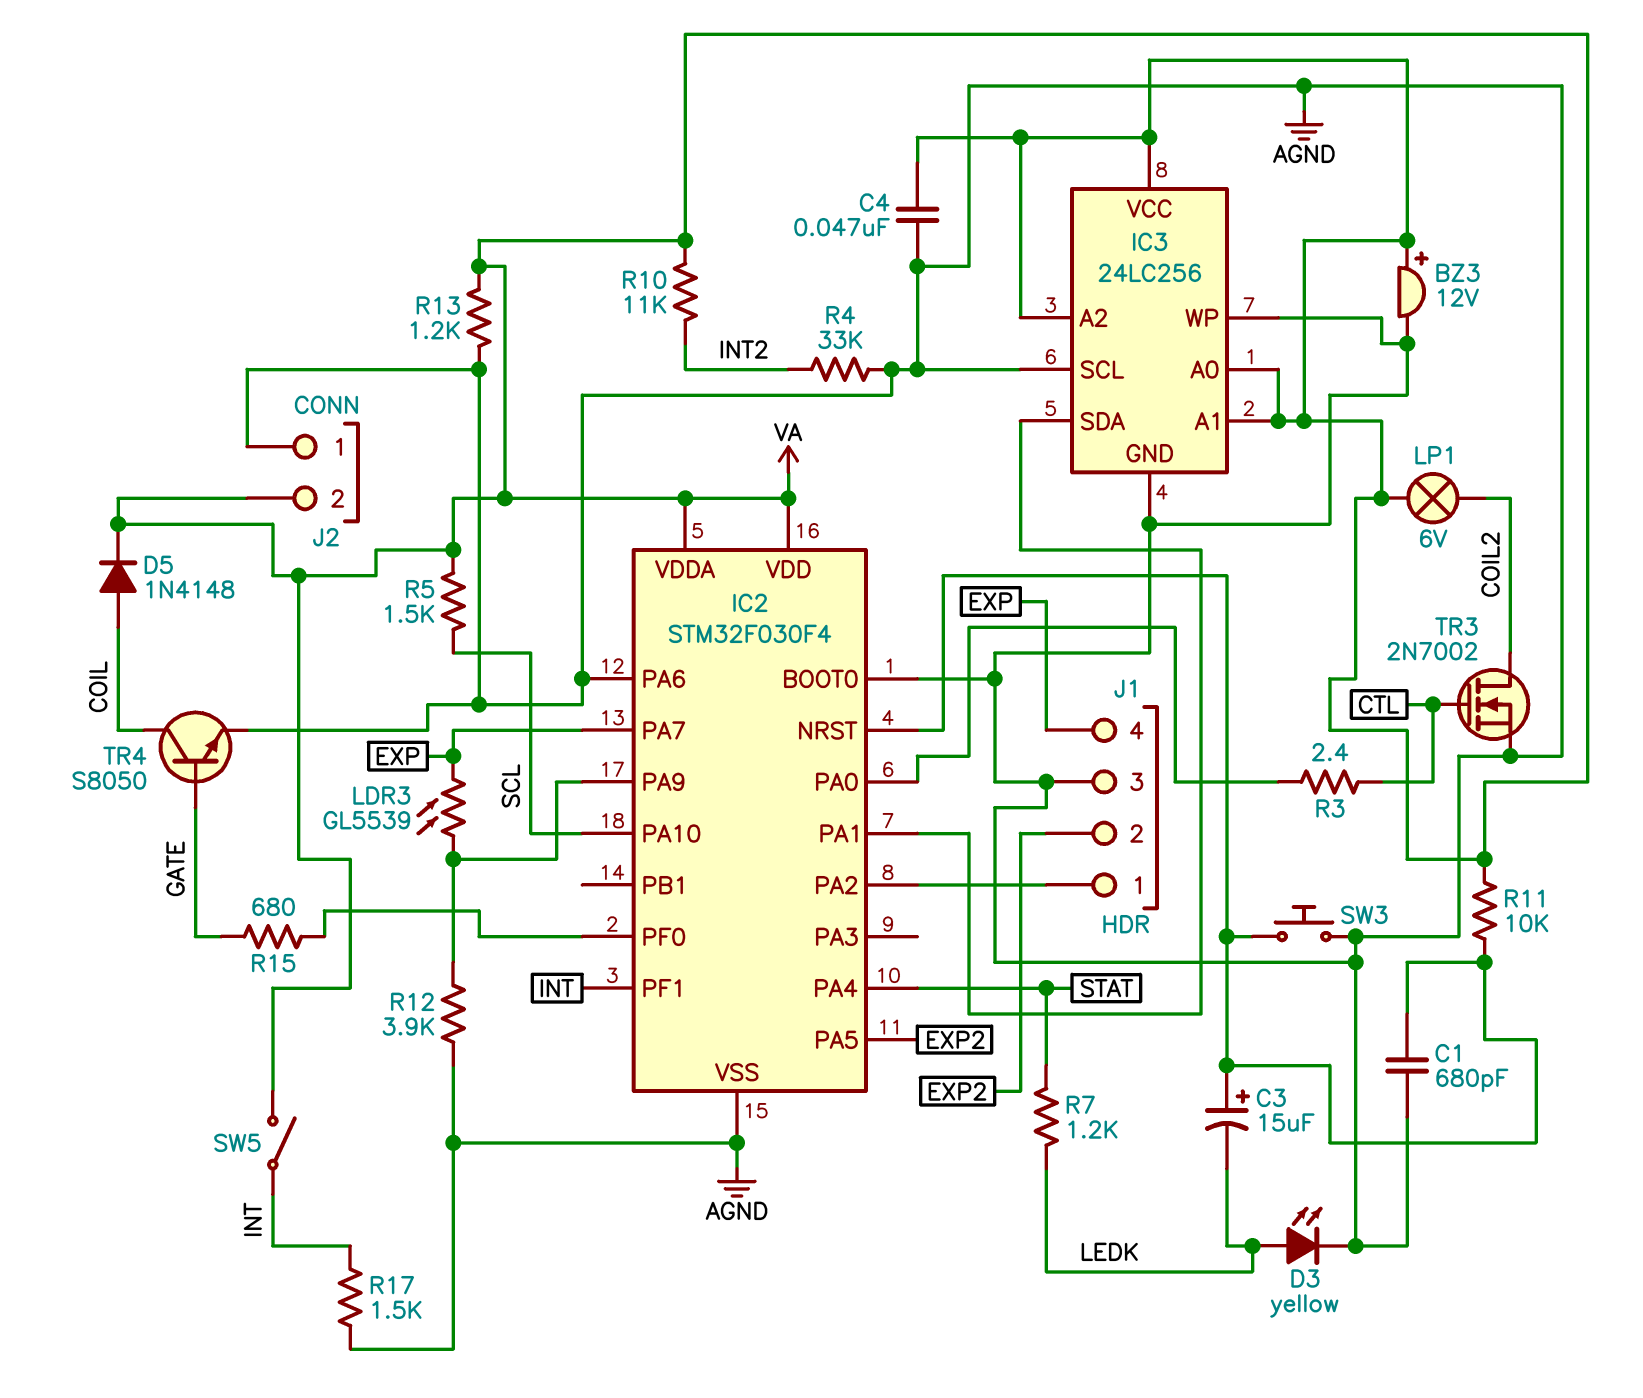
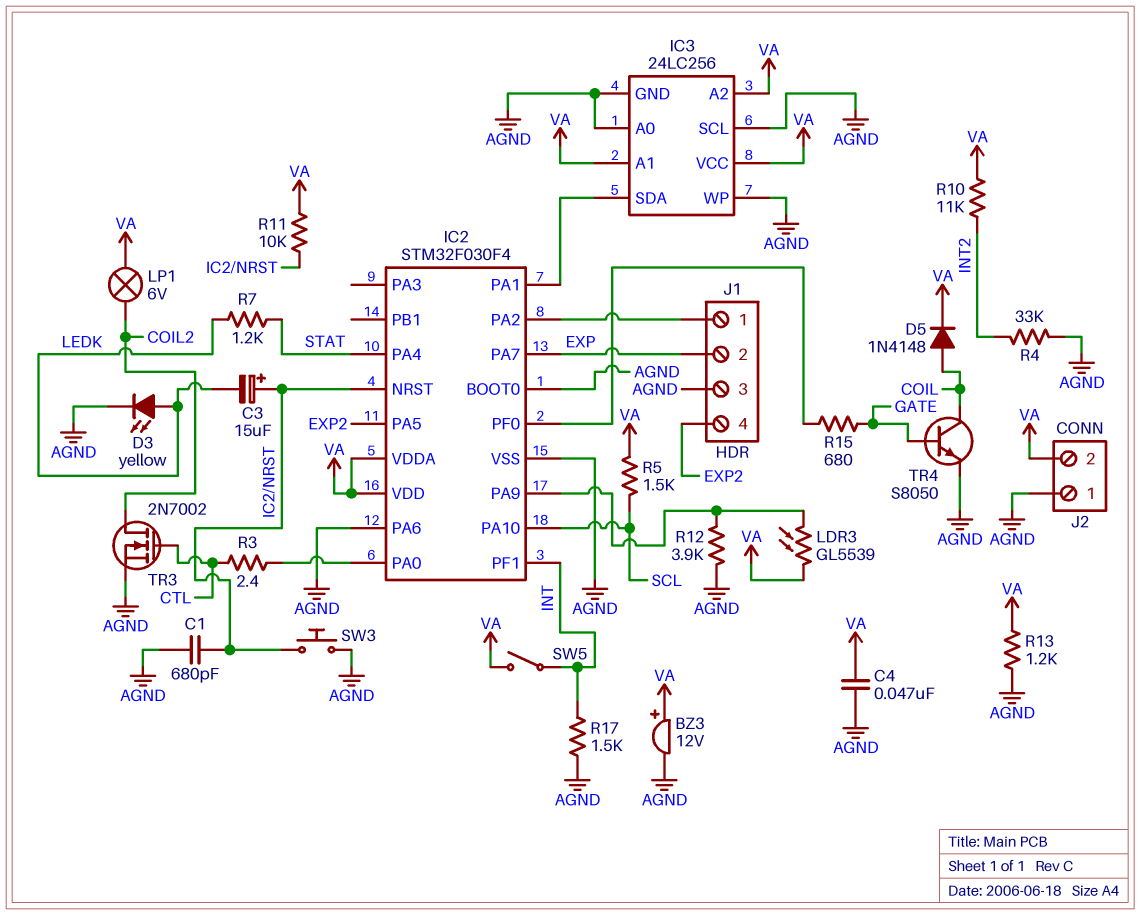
IC3 pin A0: VA -> AGND
J1 pin 2: EXP2 -> EXP
J1 pin 4: EXP -> EXP2
LDR3: GL5539 (EXP, IC2/PA9) -> GL5539 (IC2/PA9, VA)

